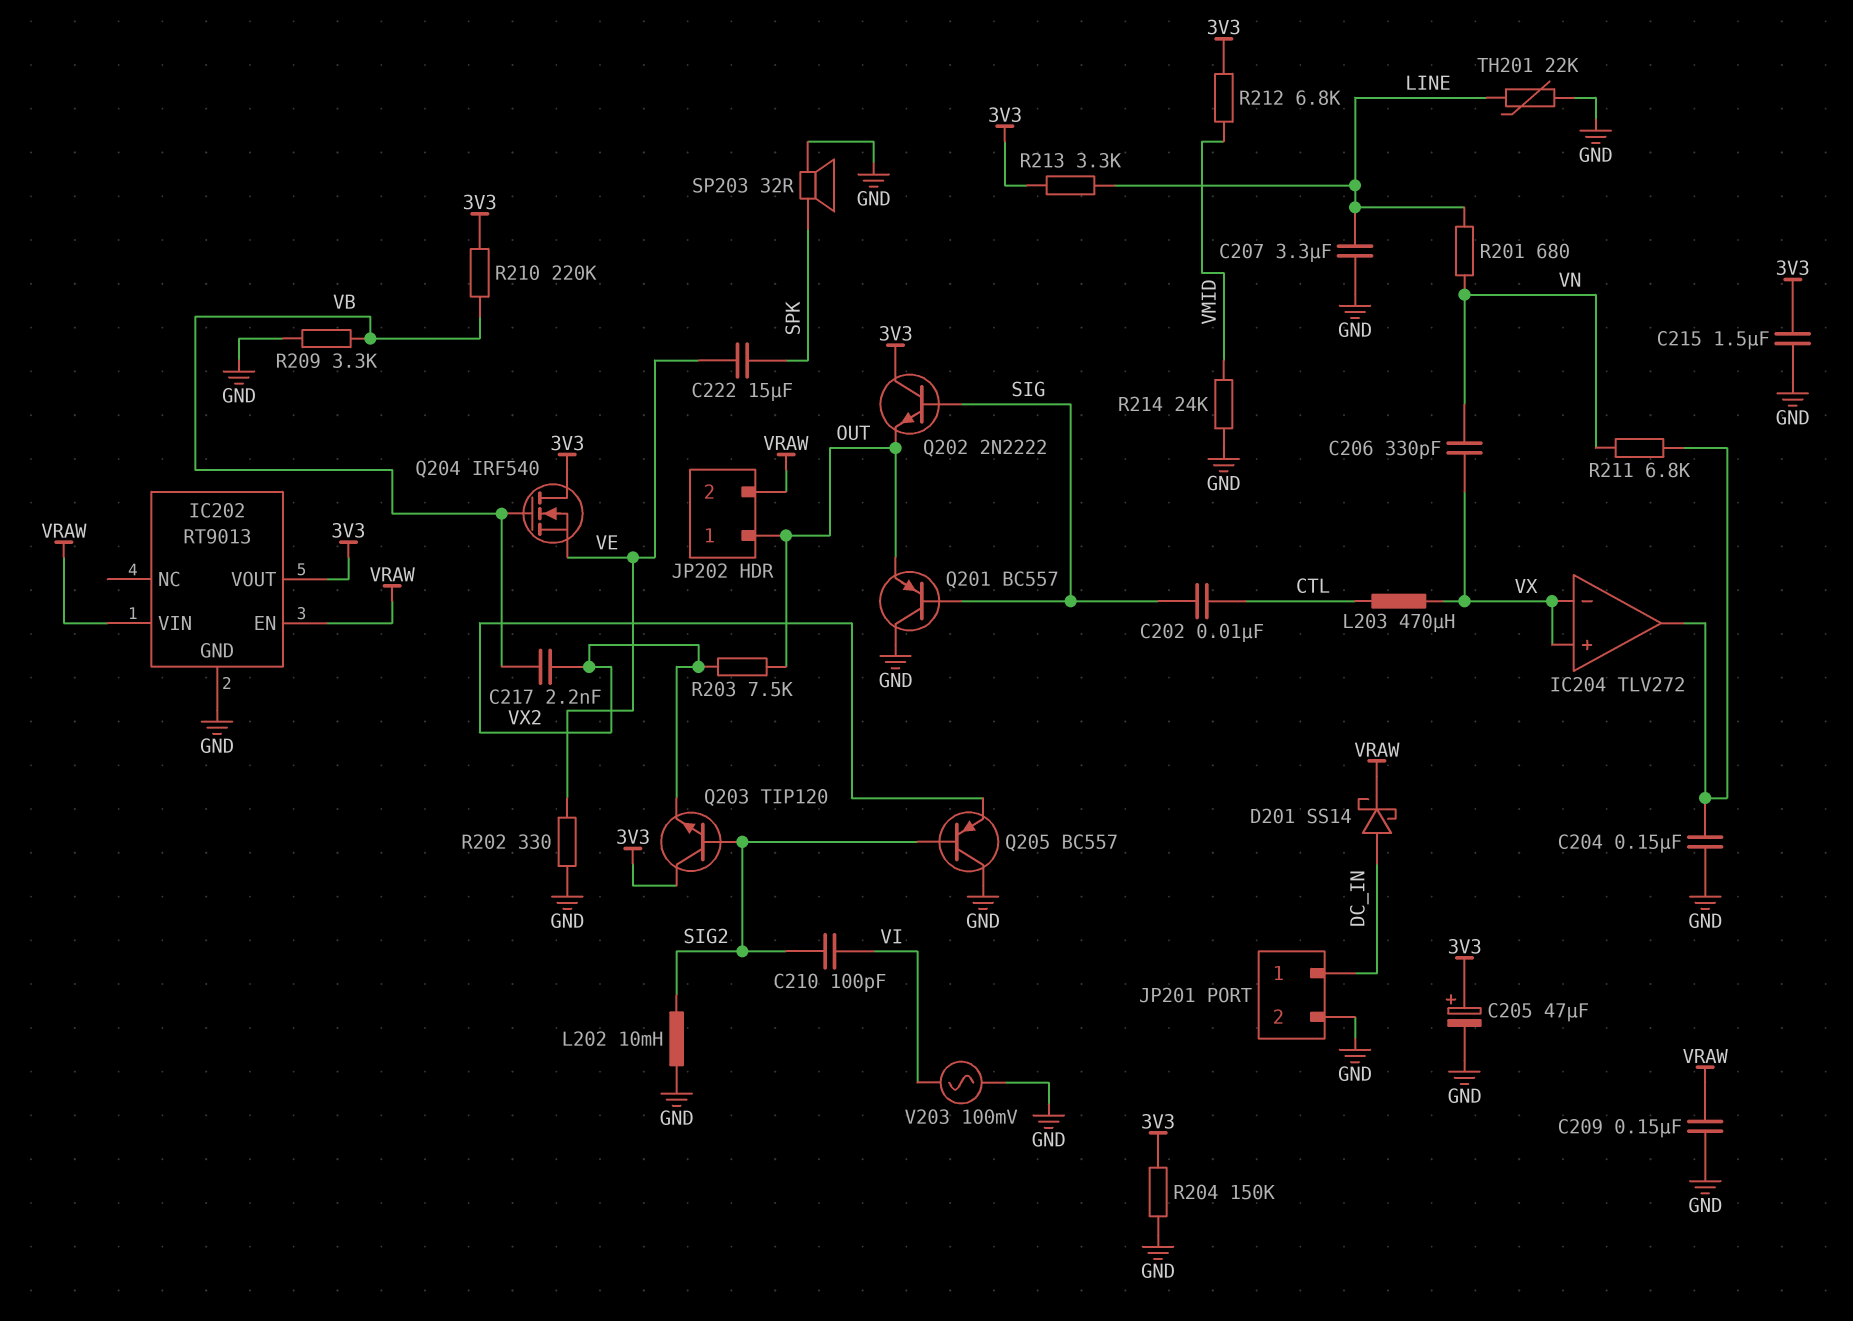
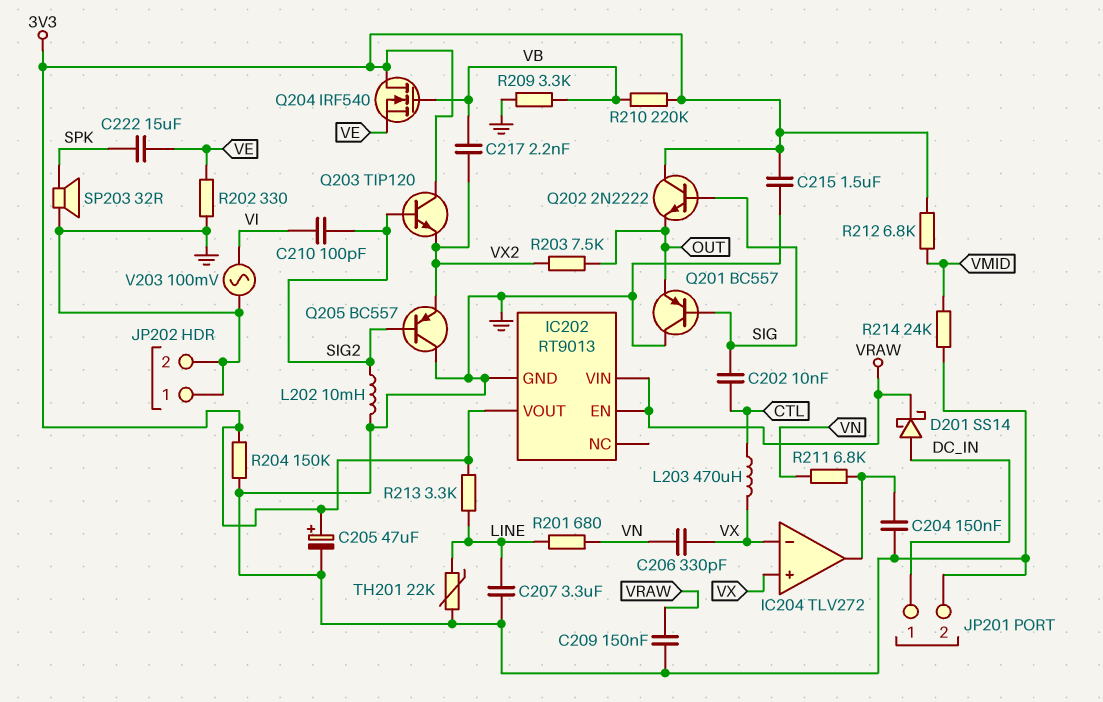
JP202 pin 1: OUT -> GND
JP202 pin 2: VRAW -> GND

